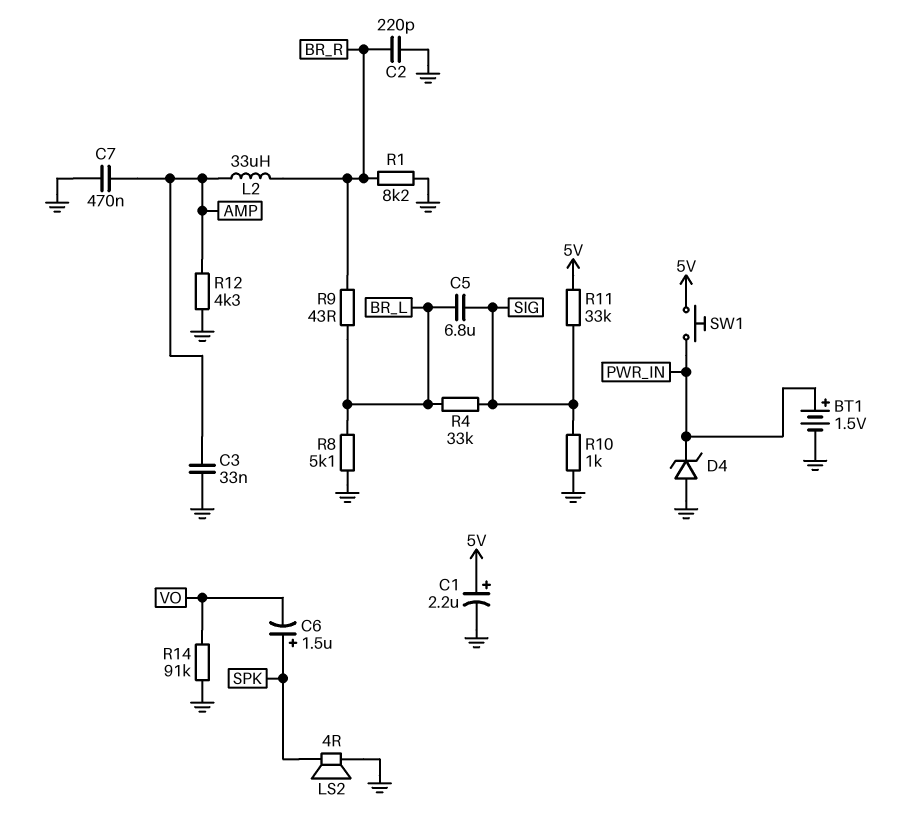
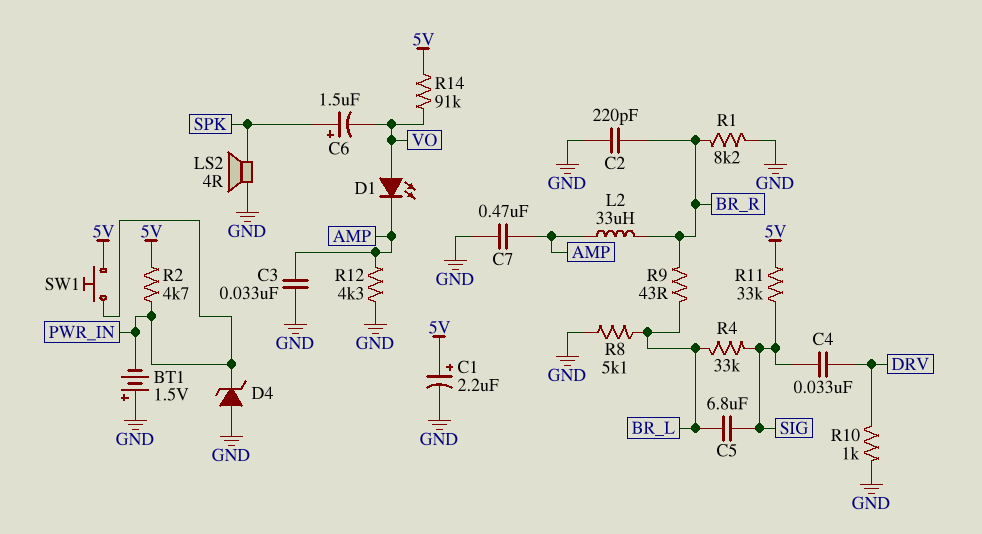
BT1: 1.5V (plus PWR_IN, minus GND) -> 1.5V (plus GND, minus PWR_IN)
C4: none -> 33nF (DRV, SIG)
D1: none -> LED (A VO, K AMP)
R2: none -> 4.7k (5V, PWR_IN)
R10: 1k (GND, SIG) -> 1k (DRV, GND)
R14: 91k (GND, VO) -> 91k (5V, VO)

